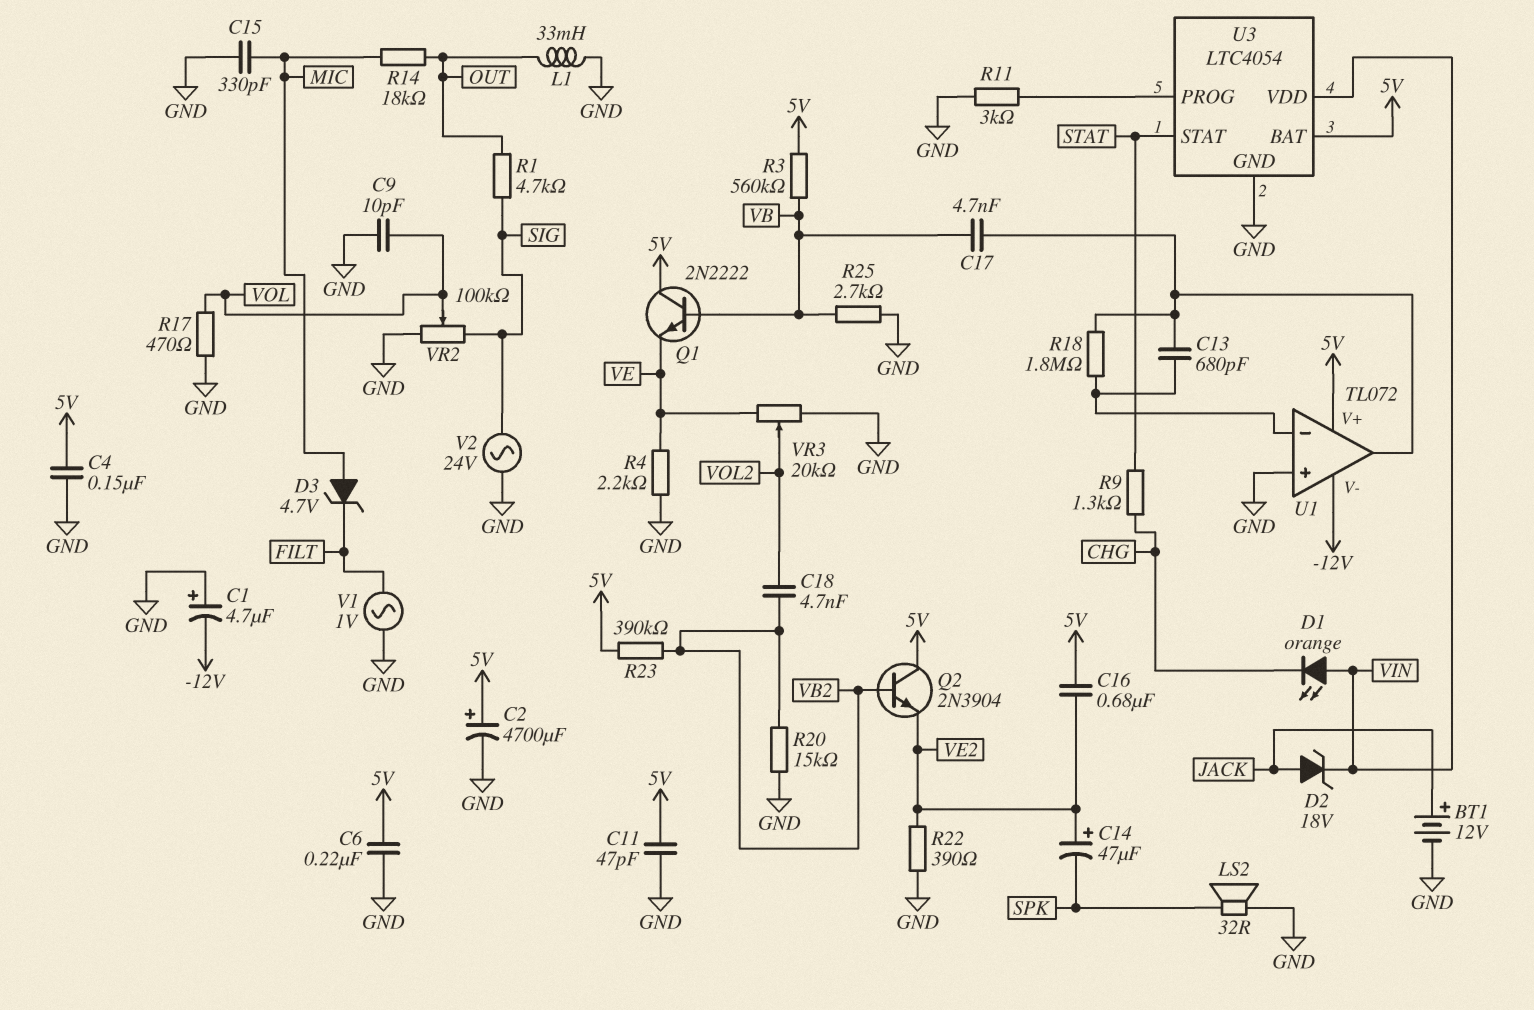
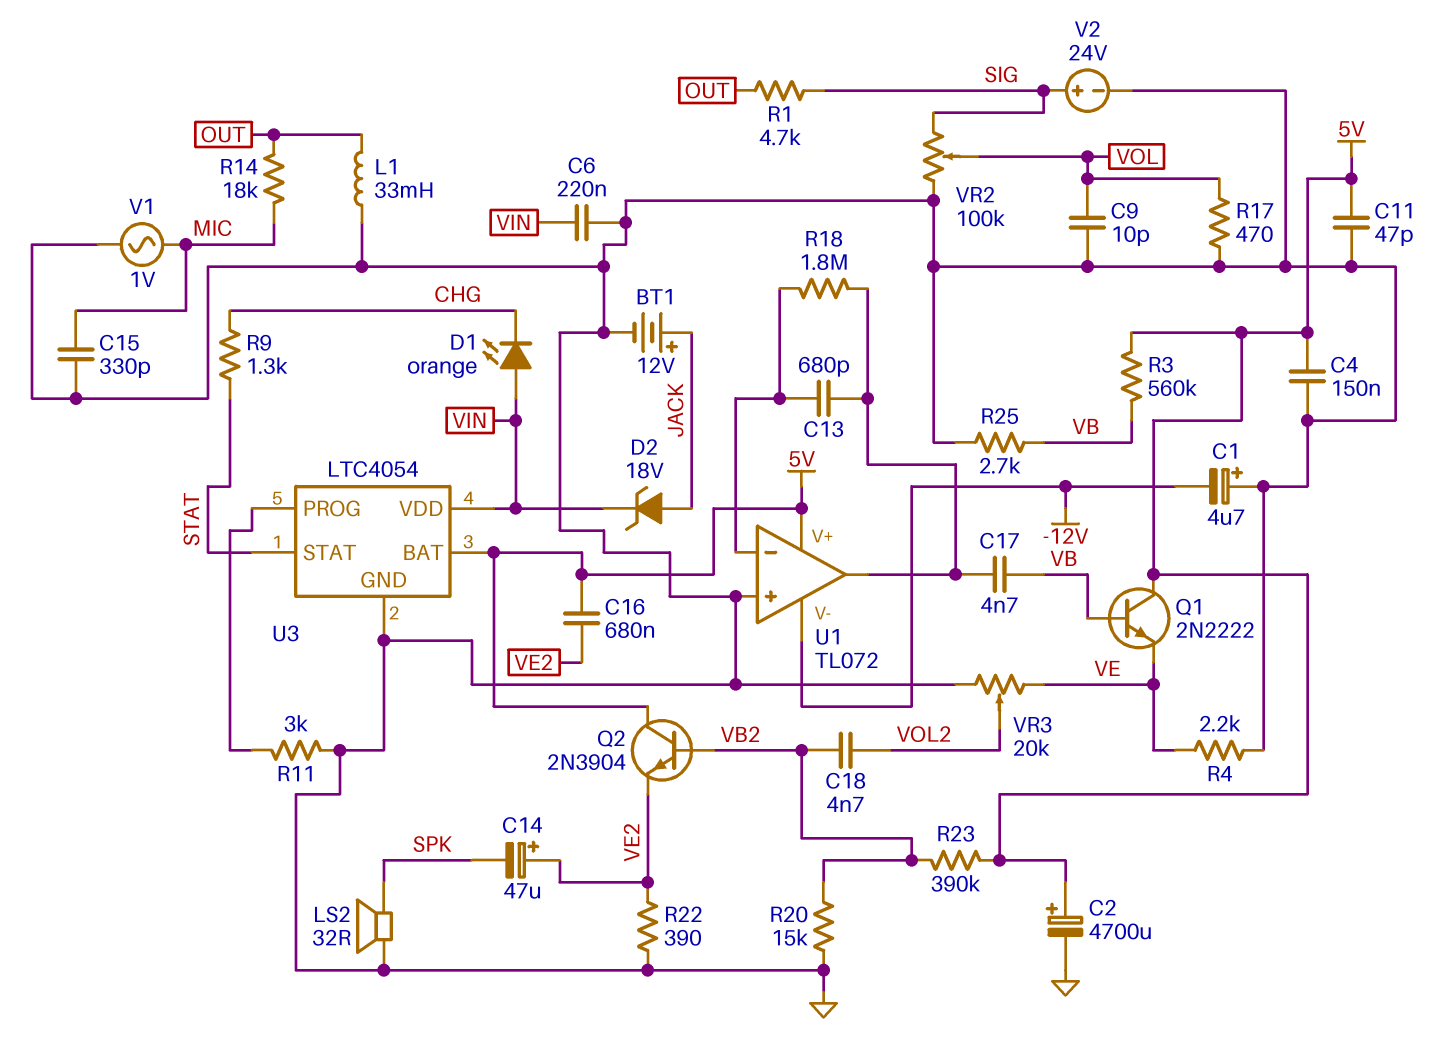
C6: 220nF (5V, GND) -> 220nF (GND, VIN)
D3: zener 4.7V (A MIC, K FILT) -> none
V1: AC 1V (FILT, GND) -> AC 1V (GND, MIC)
V2: AC 24V (GND, SIG) -> 24V (plus SIG, minus GND)

